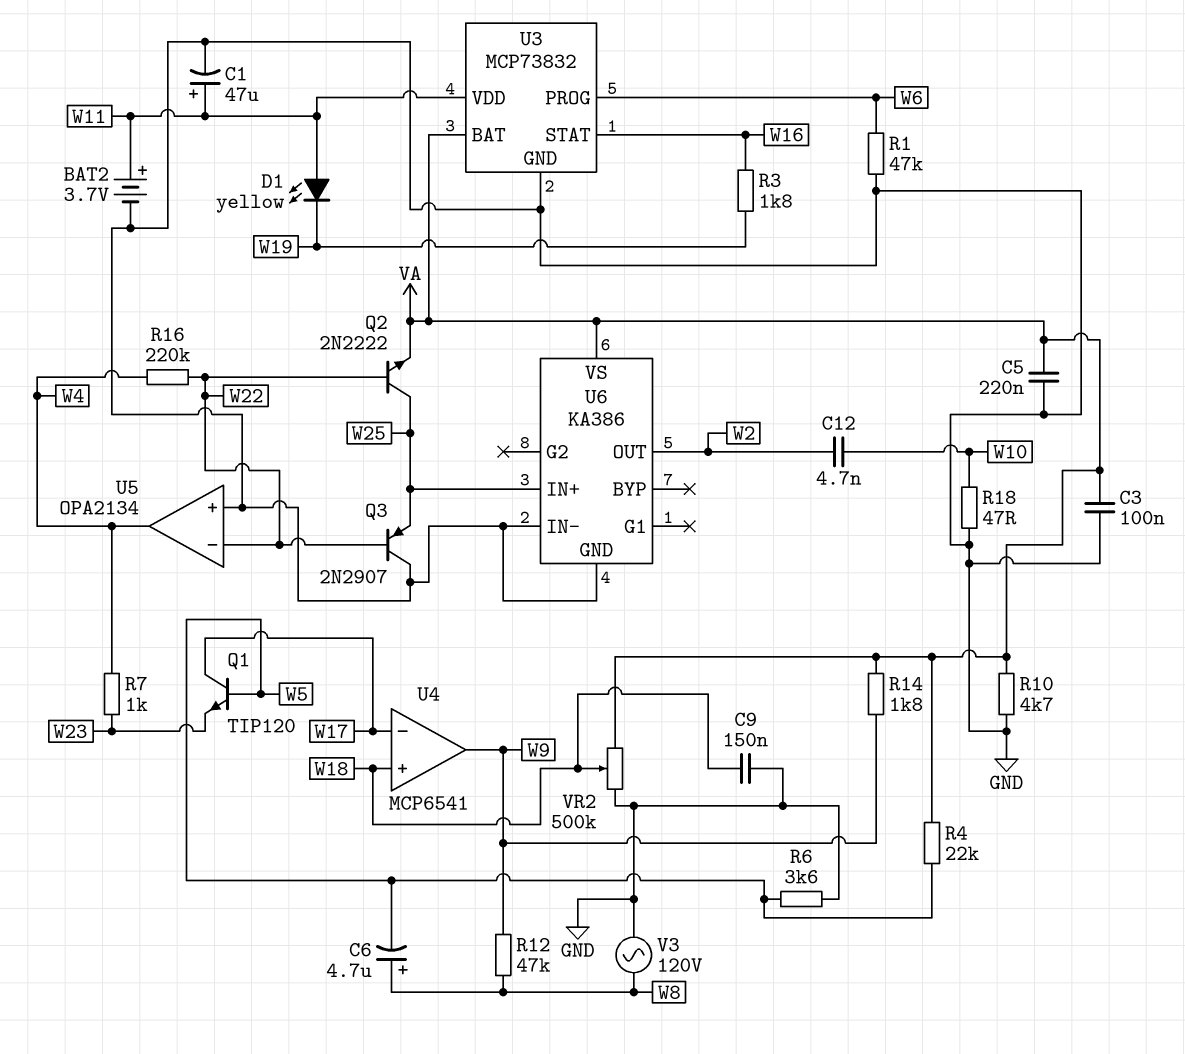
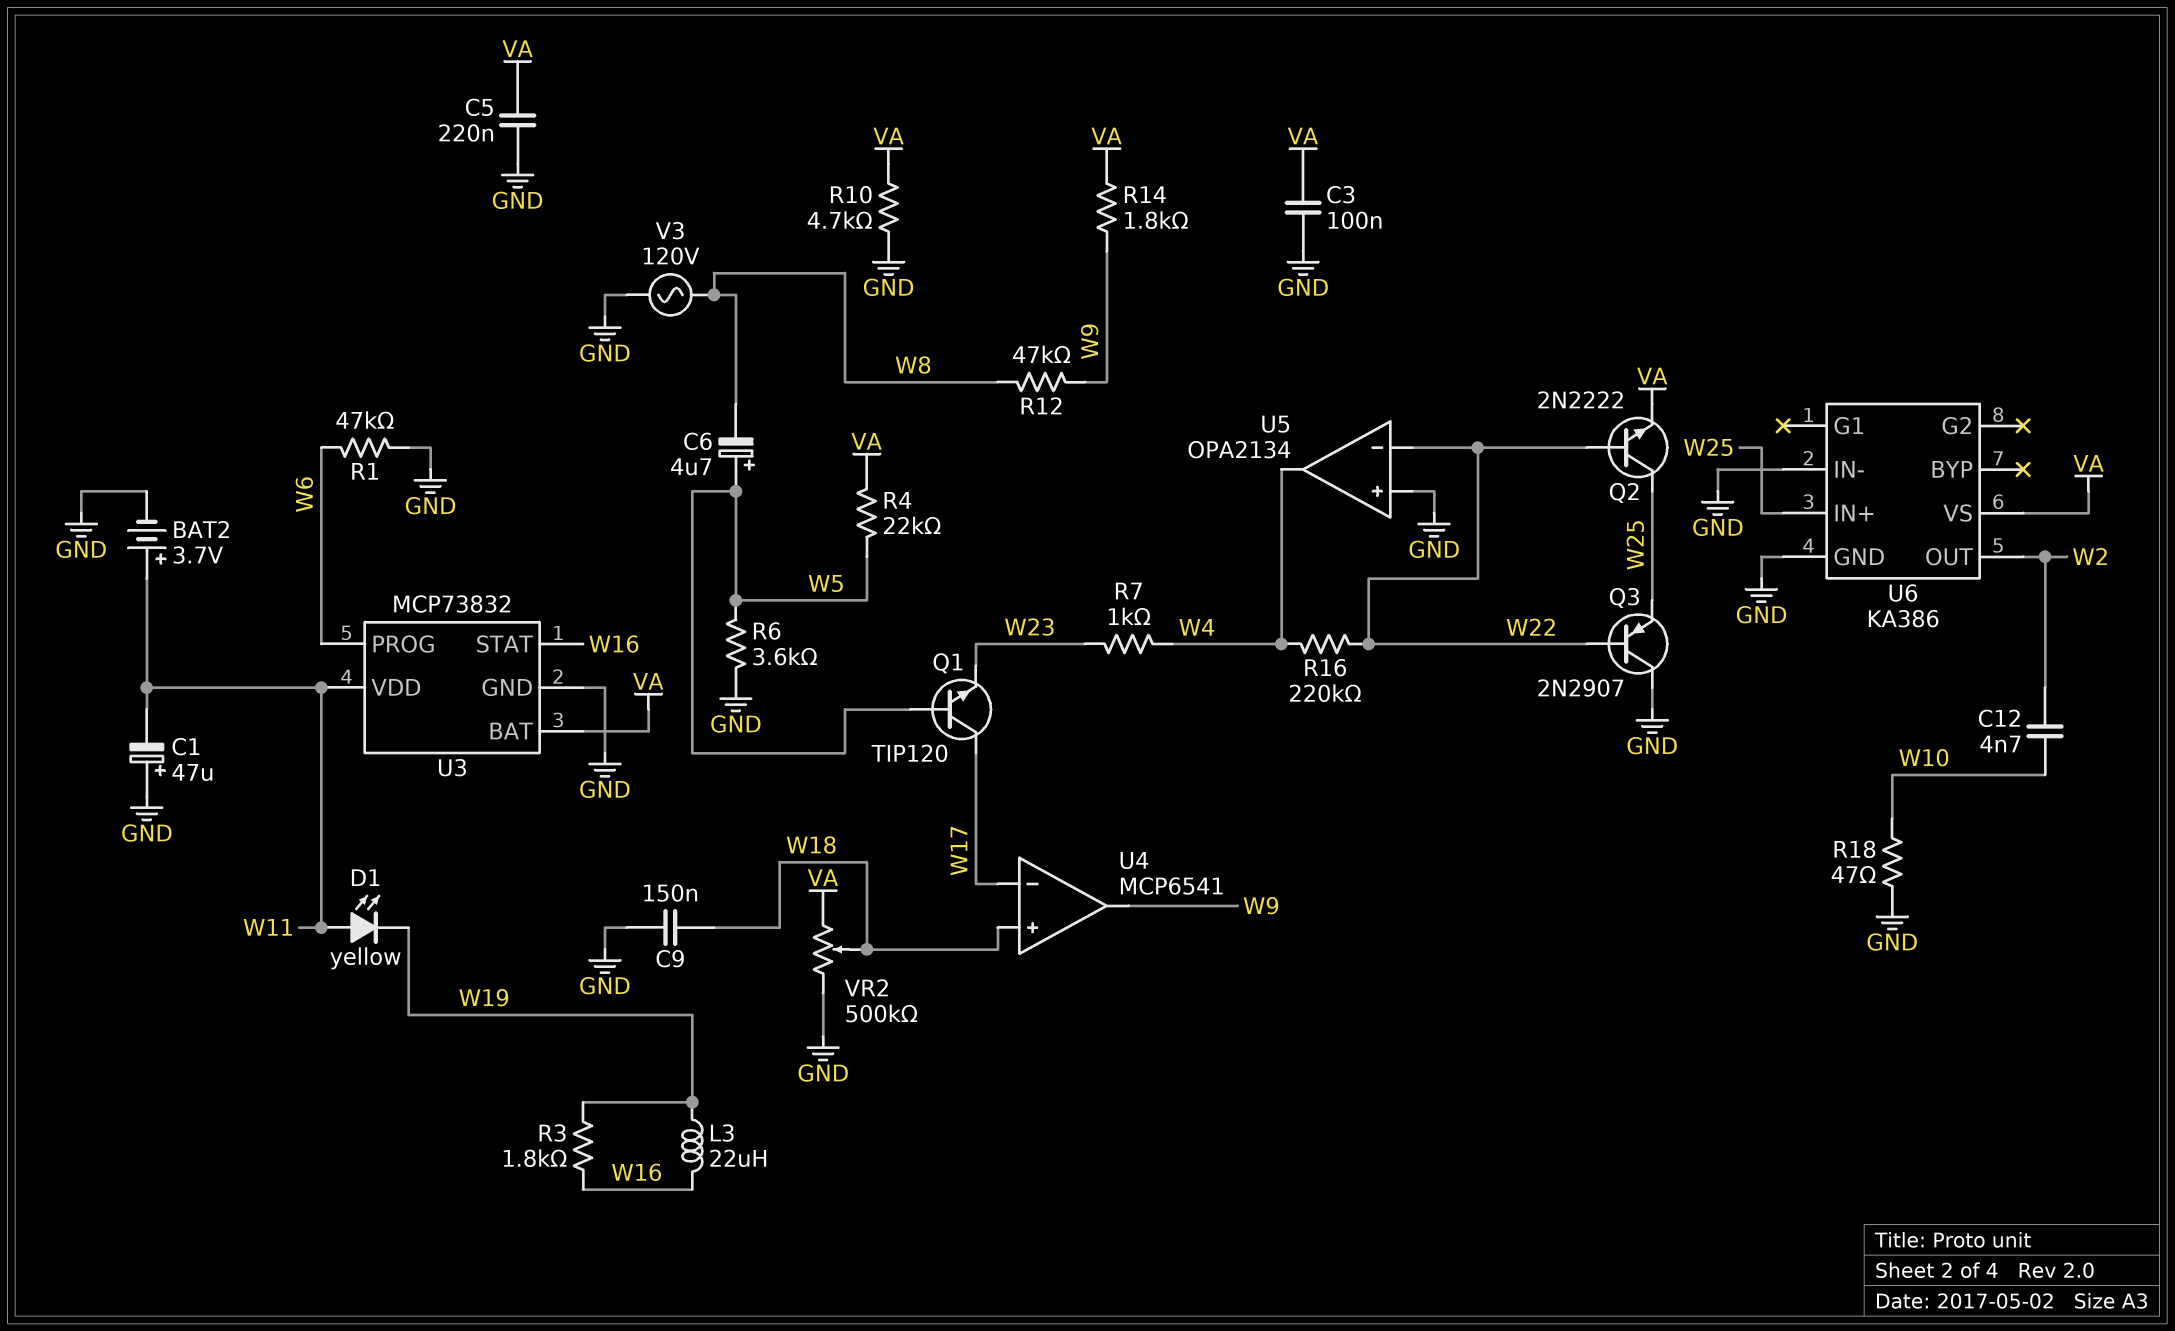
C1: 47uF (plus W11, minus GND) -> 47uF (plus GND, minus W11)
C6: 4.7uF (plus W8, minus W5) -> 4.7uF (plus W5, minus W8)
L3: none -> 22uH (W16, W19)

